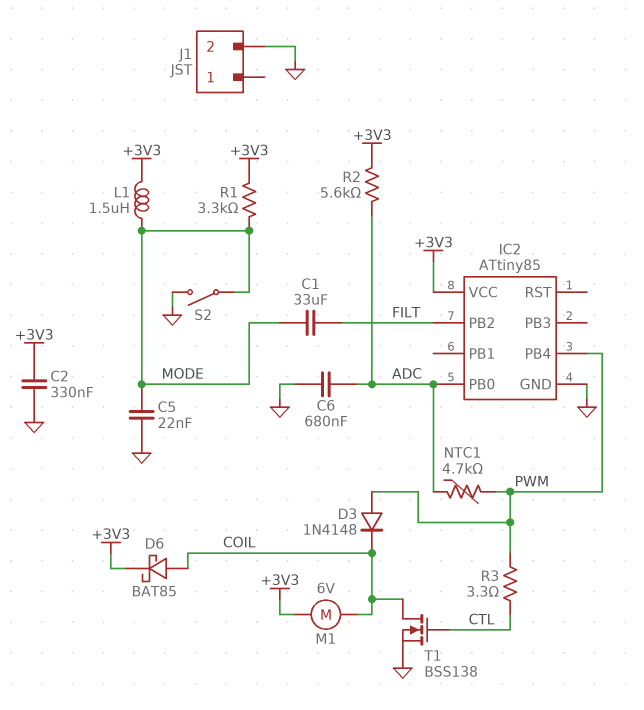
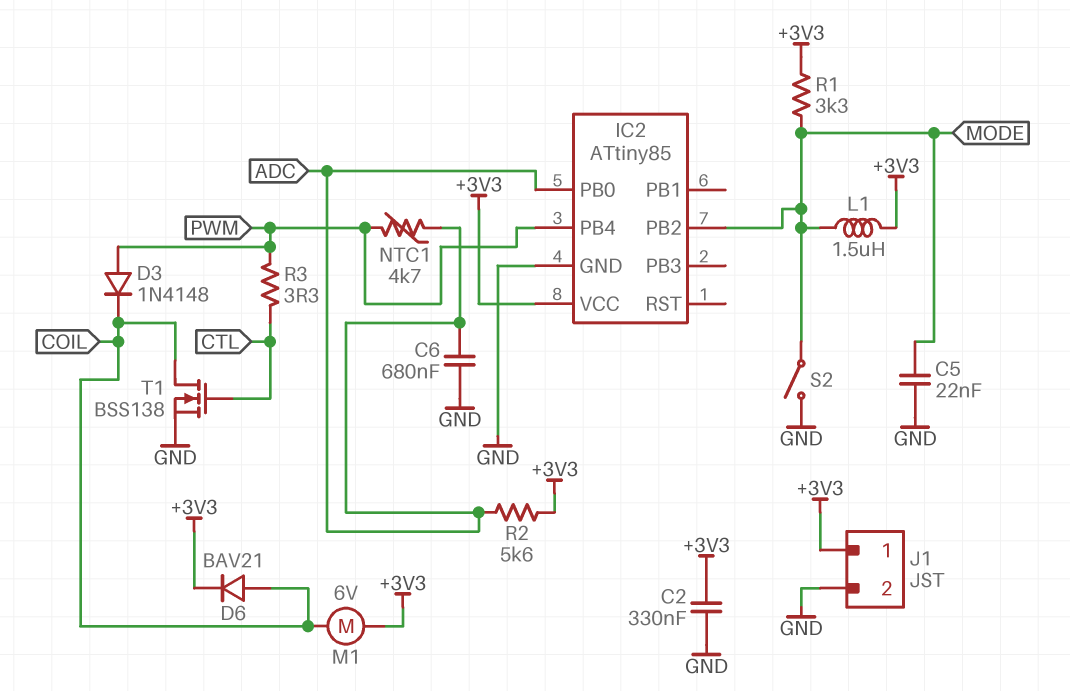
C1: 33uF (FILT, MODE) -> none
D6: schottky BAT85 (A COIL, K +3V3) -> diode BAV21 (A COIL, K +3V3)
IC2 pin PB2: FILT -> MODE
J1 pin 1: none -> +3V3

